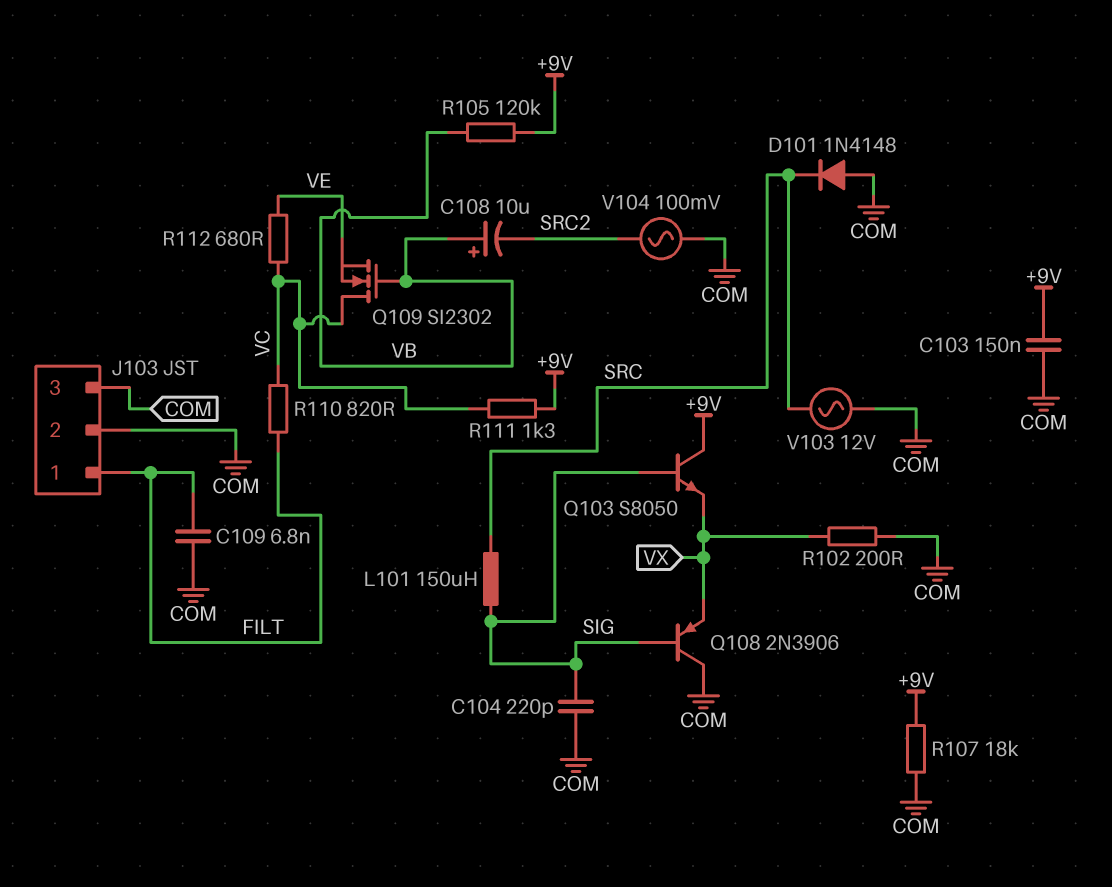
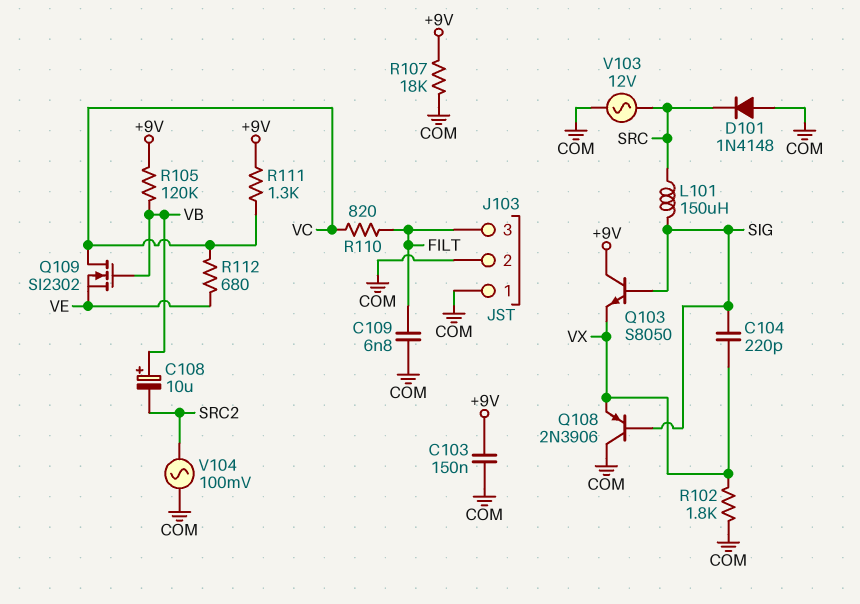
C104: 220pF (COM, SIG) -> 220pF (SIG, VX)
J103 pin 1: FILT -> COM
J103 pin 3: COM -> FILT
R102: 200 (COM, VX) -> 1.8k (COM, VX)

